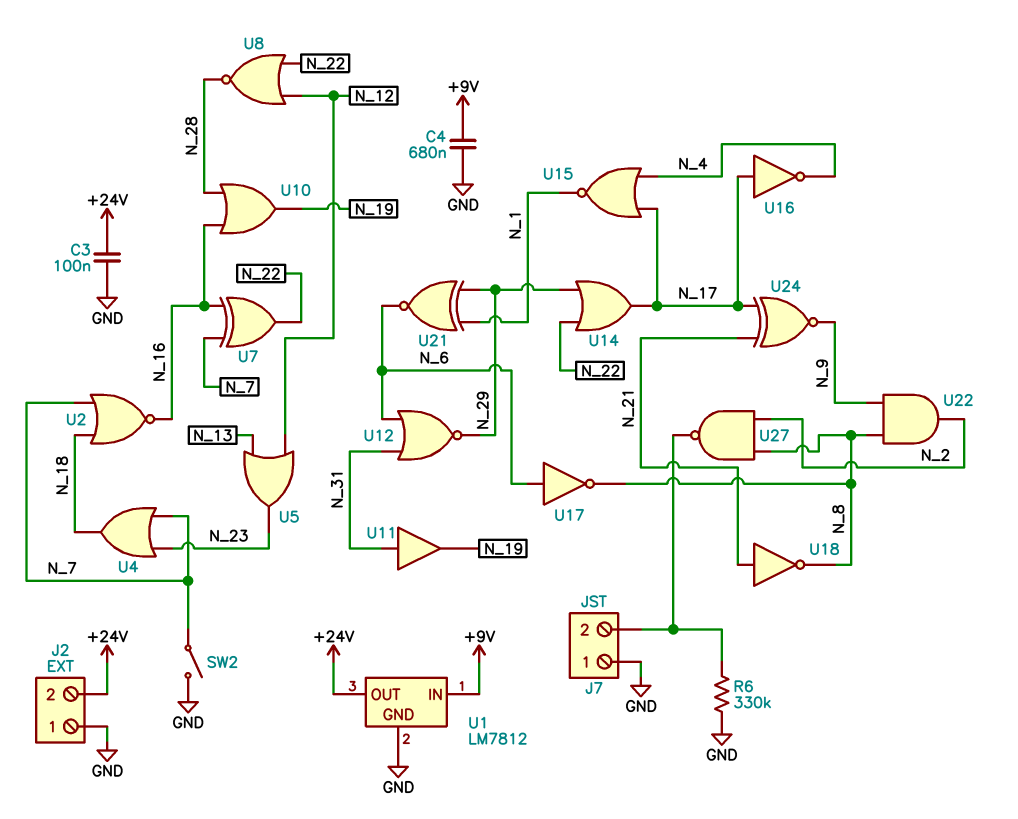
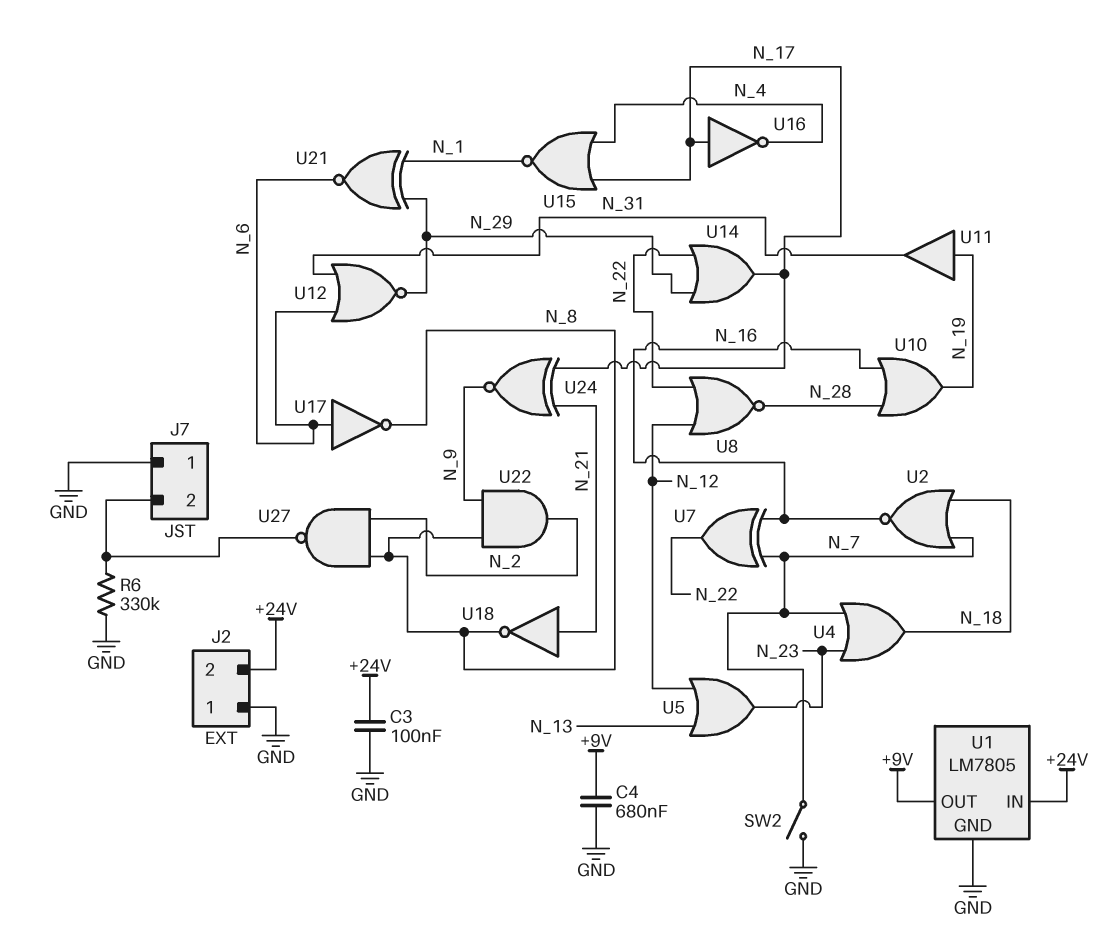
U1: LM7812 -> LM7805
U1 pin IN: +9V -> +24V
U1 pin OUT: +24V -> +9V
U11: buffer (in N_31, out N_19) -> buffer (in N_19, out N_31)

